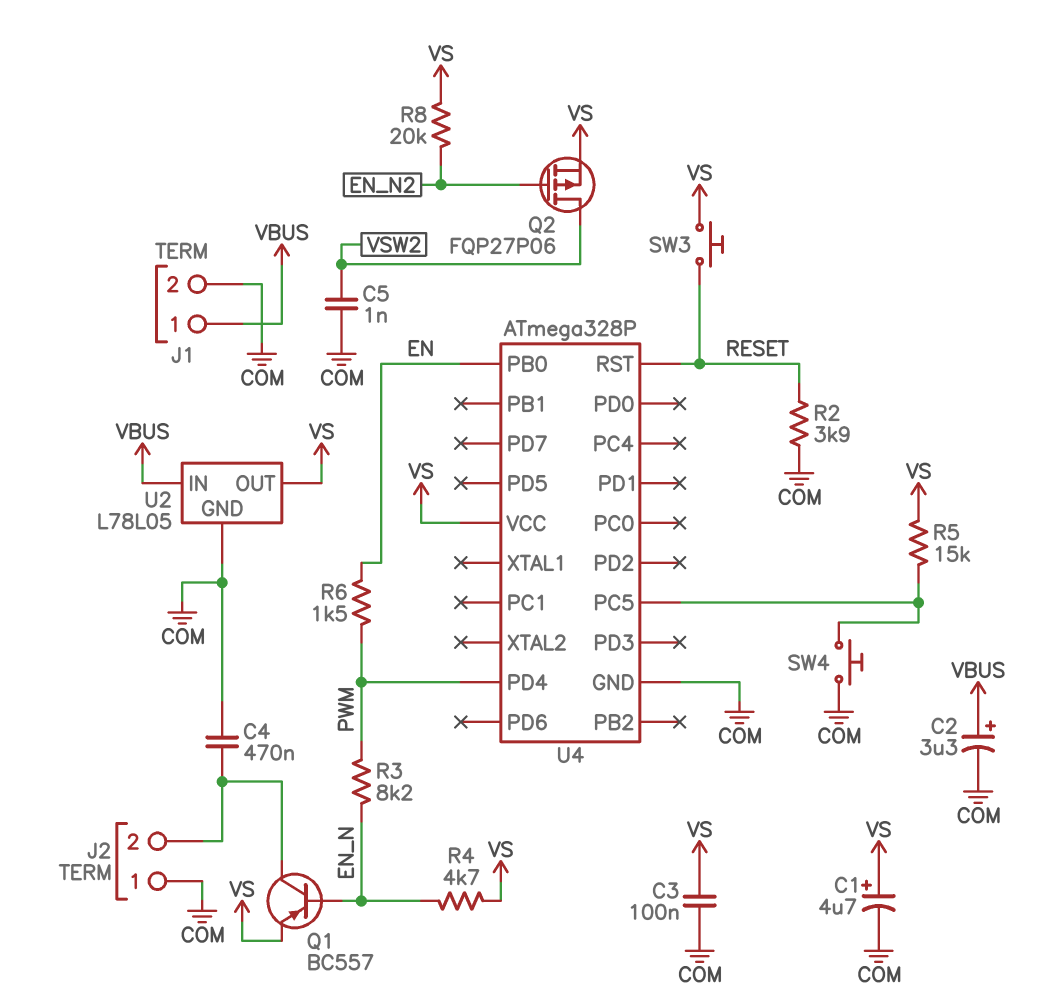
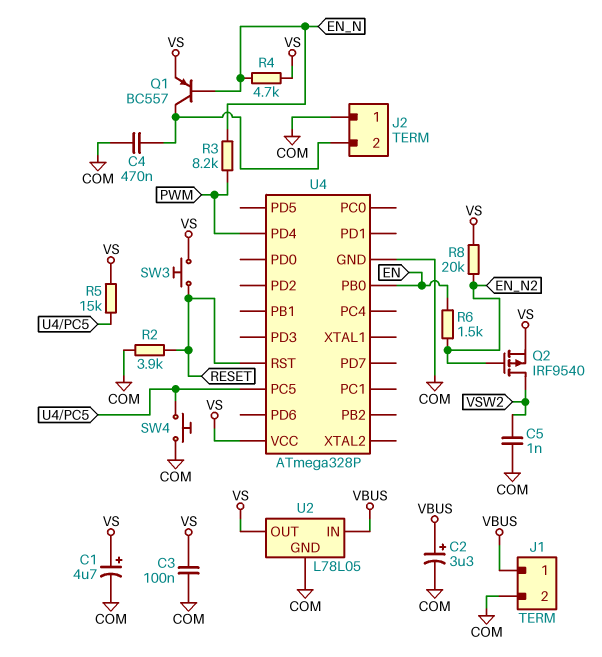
Q2: PMOS FQP27P06 (G EN_N2, D VSW2, S VS) -> PMOS IRF9540 (G EN_N2, D VSW2, S VS)
R6: 1.5k (EN, PWM) -> 1.5k (EN, EN_N2)

